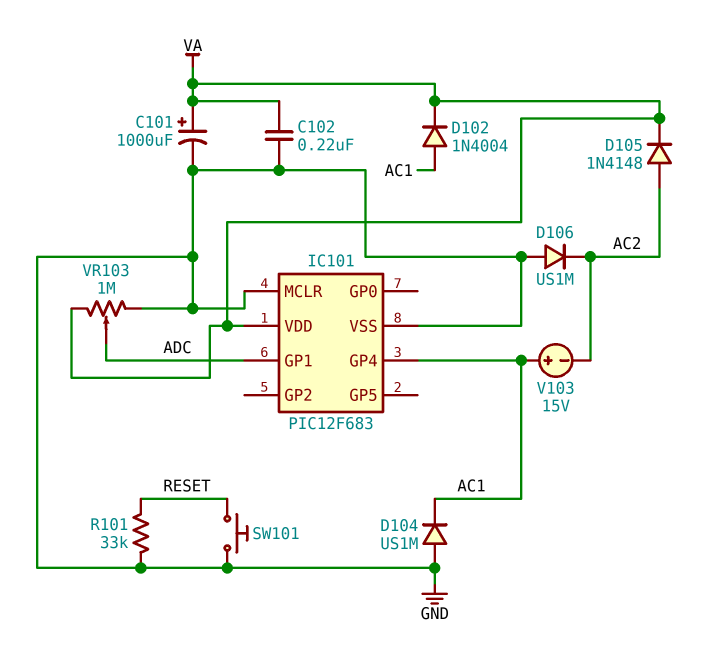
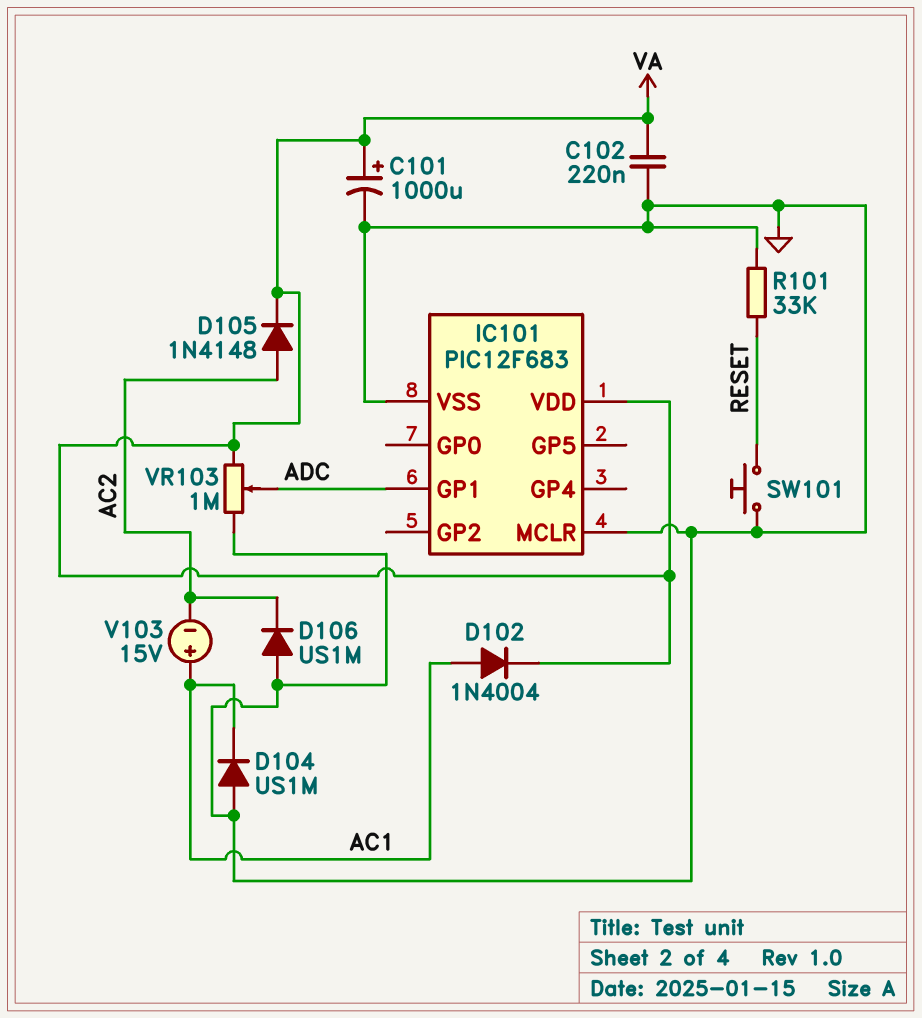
IC101 pin GP4: AC1 -> none

